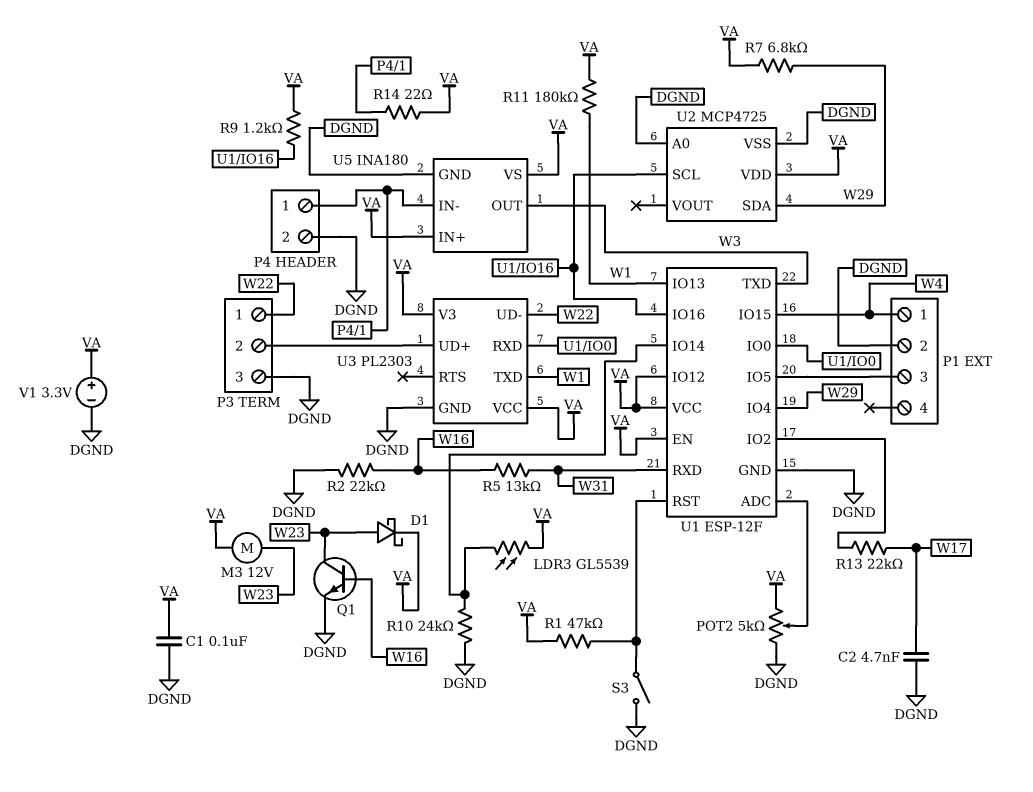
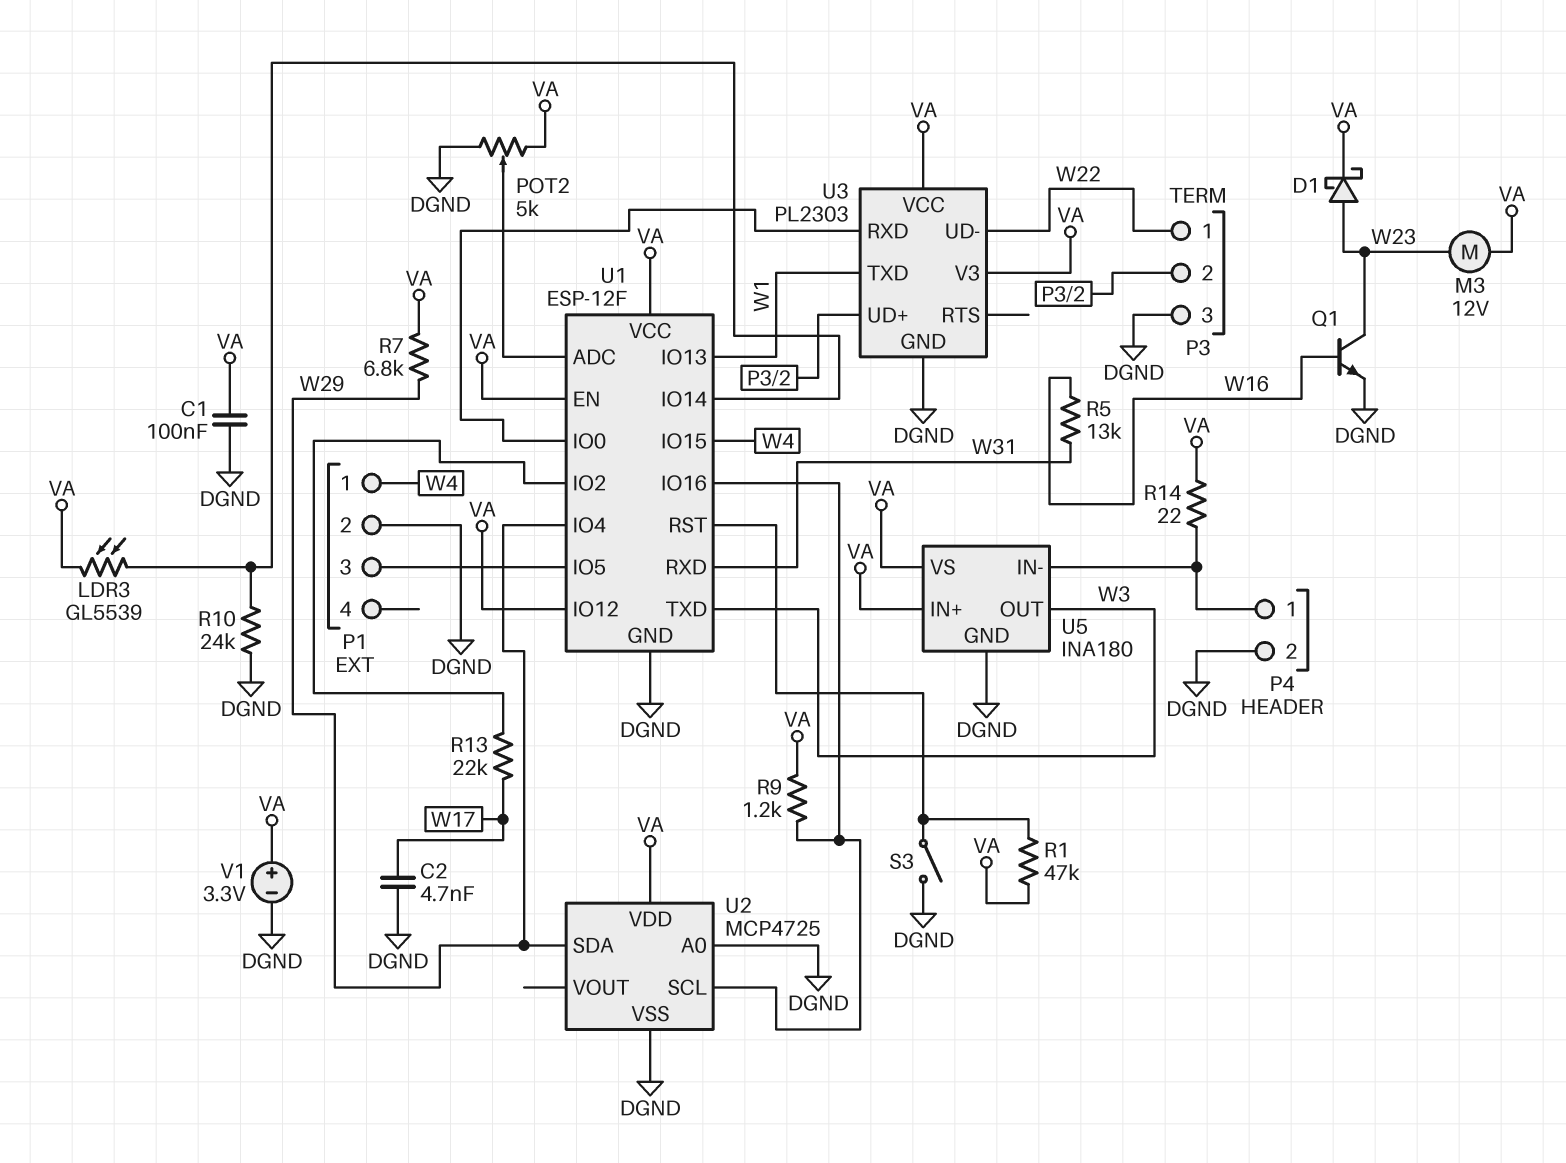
R2: 22k (DGND, W16) -> none
R11: 180k (VA, W1) -> none

